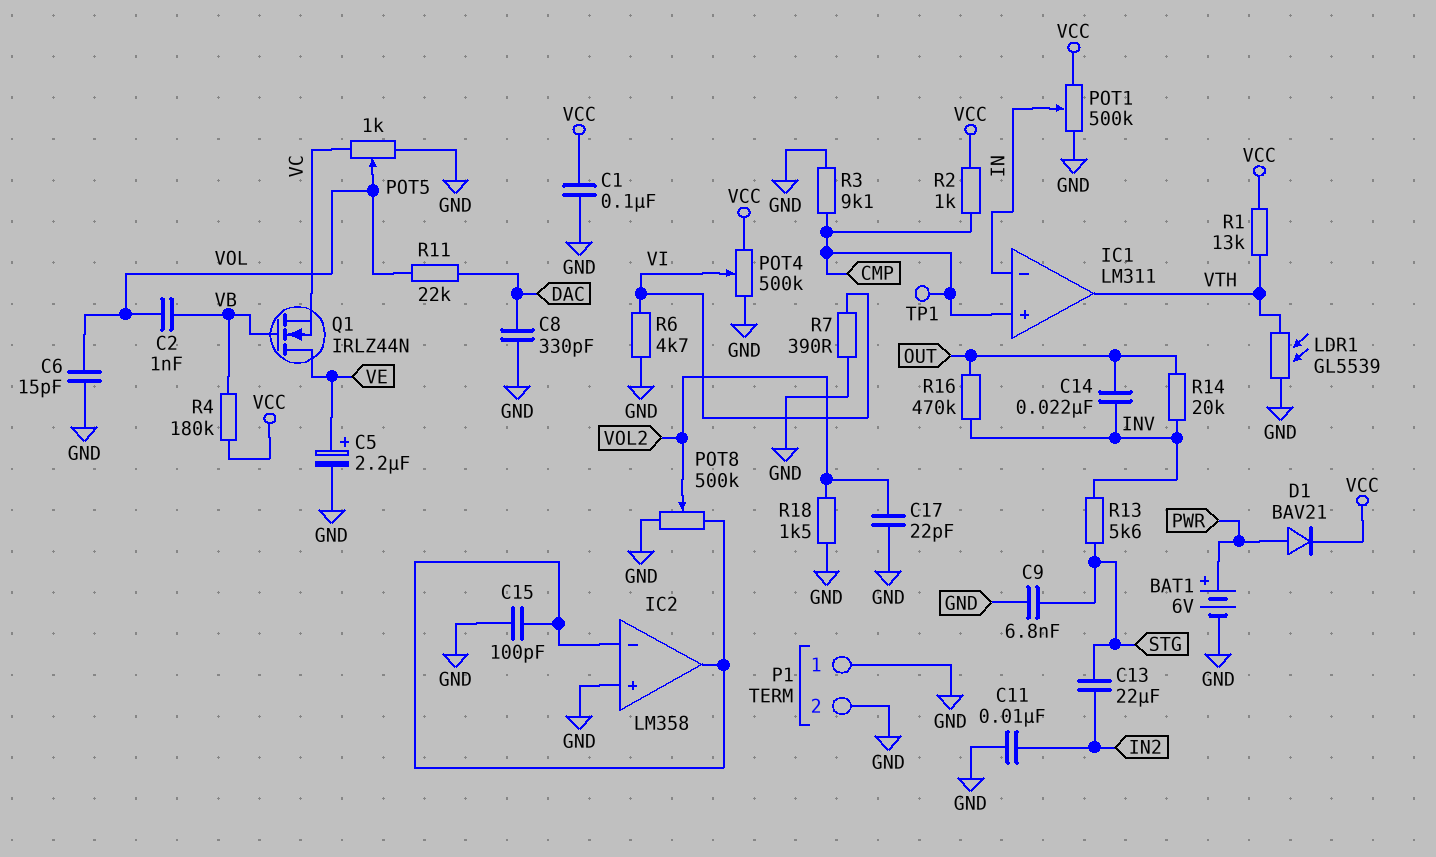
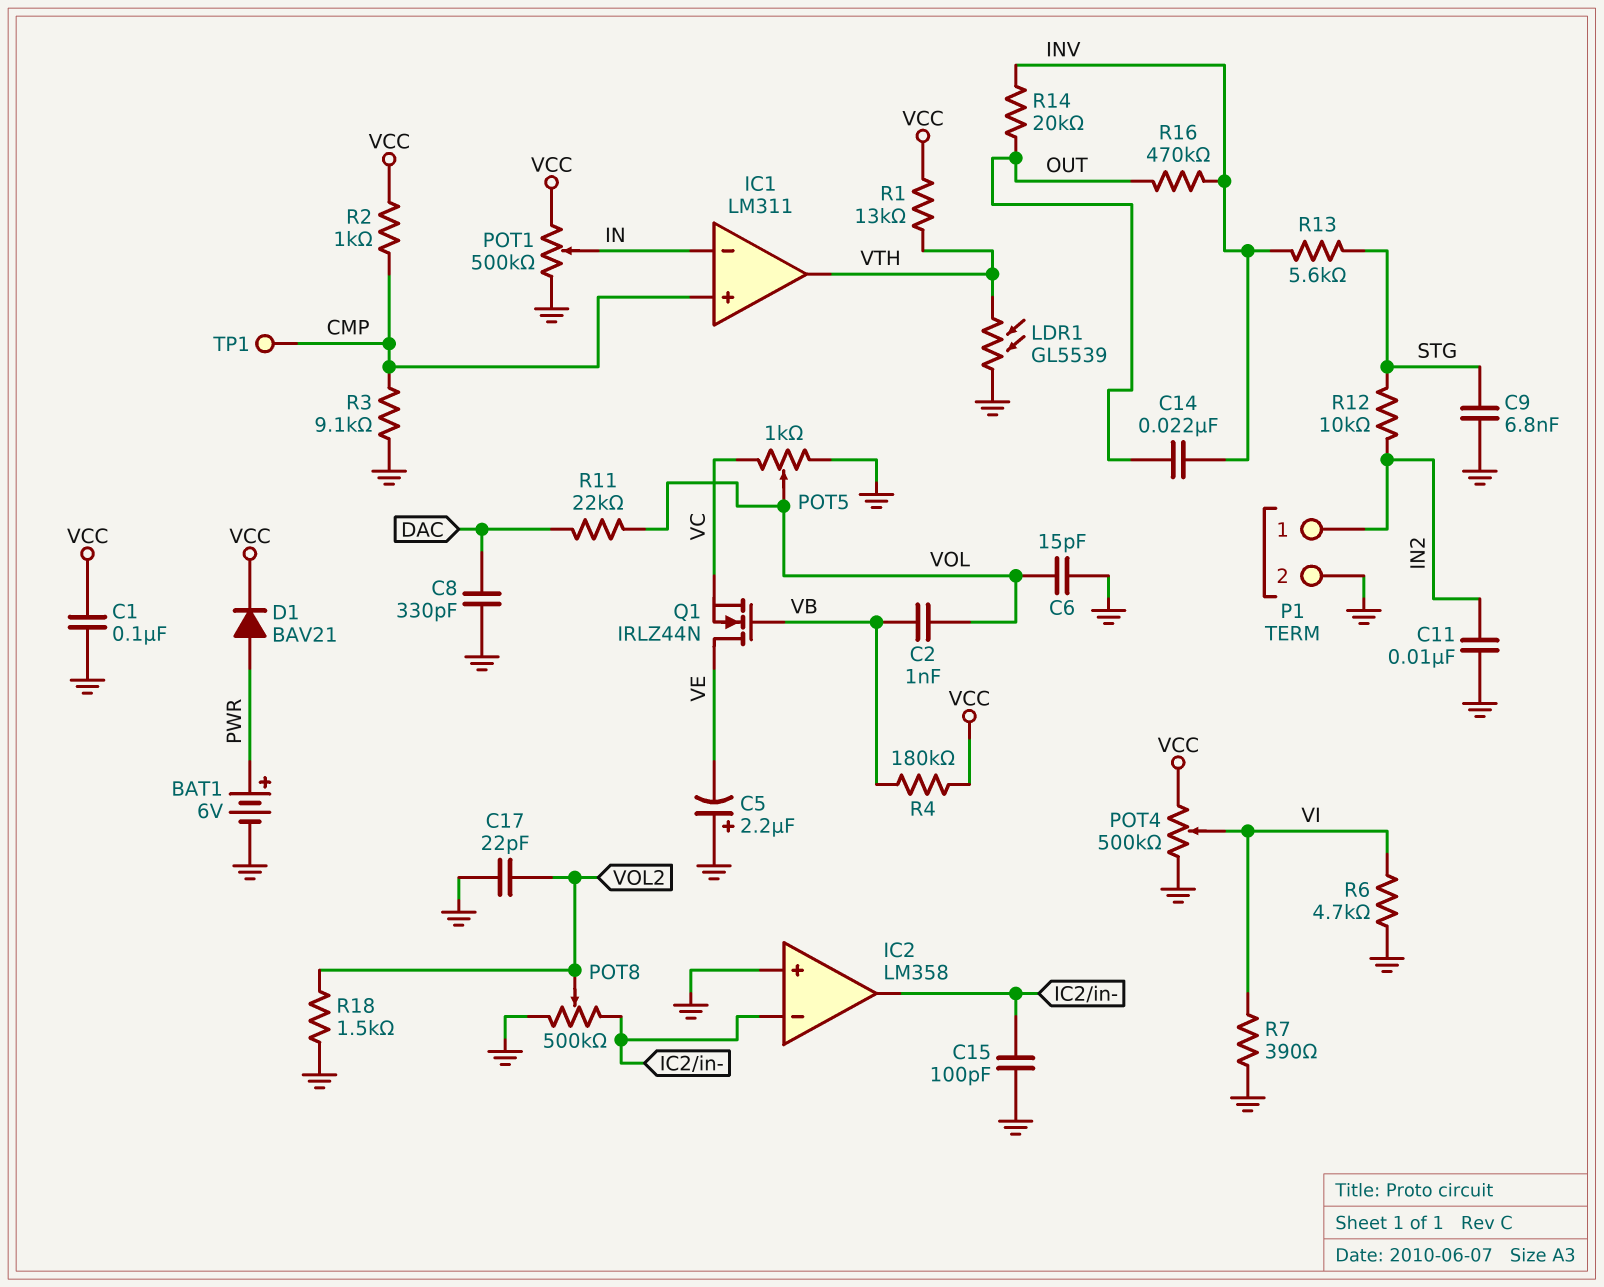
C5: 2.2uF (plus VE, minus GND) -> 2.2uF (plus GND, minus VE)
C13: 22uF (IN2, STG) -> none
P1 pin 1: GND -> IN2
R12: none -> 10k (IN2, STG)

